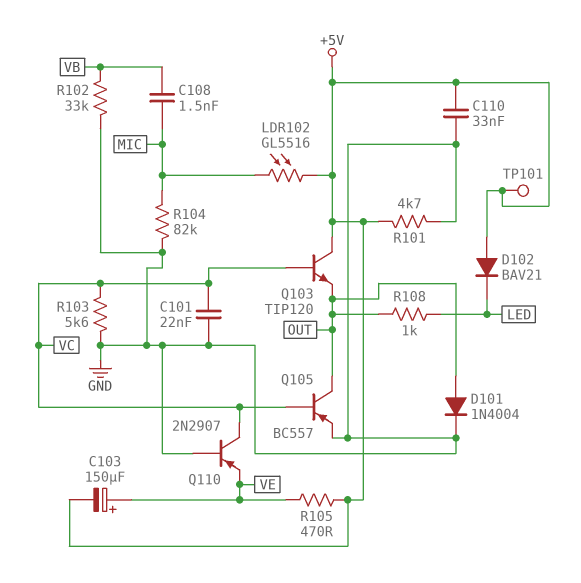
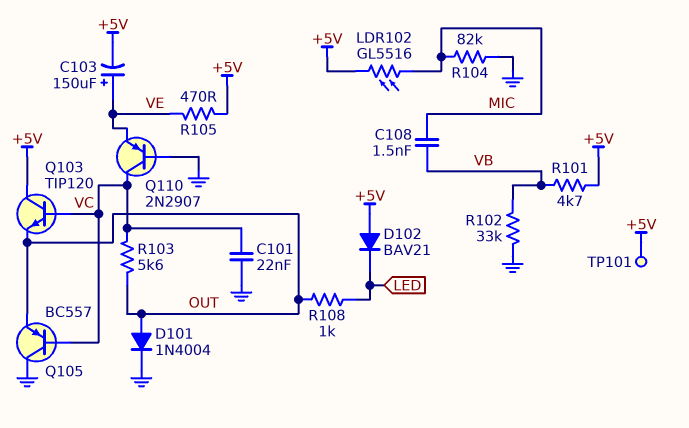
C110: 33nF (+5V, GND) -> none
Q105: PNP BC557 (B VC, C OUT, E GND) -> PNP BC557 (B VC, C GND, E OUT)
R101: 4.7k (+5V, GND) -> 4.7k (+5V, VB)
R103: 5.6k (GND, VC) -> 5.6k (OUT, VC)

